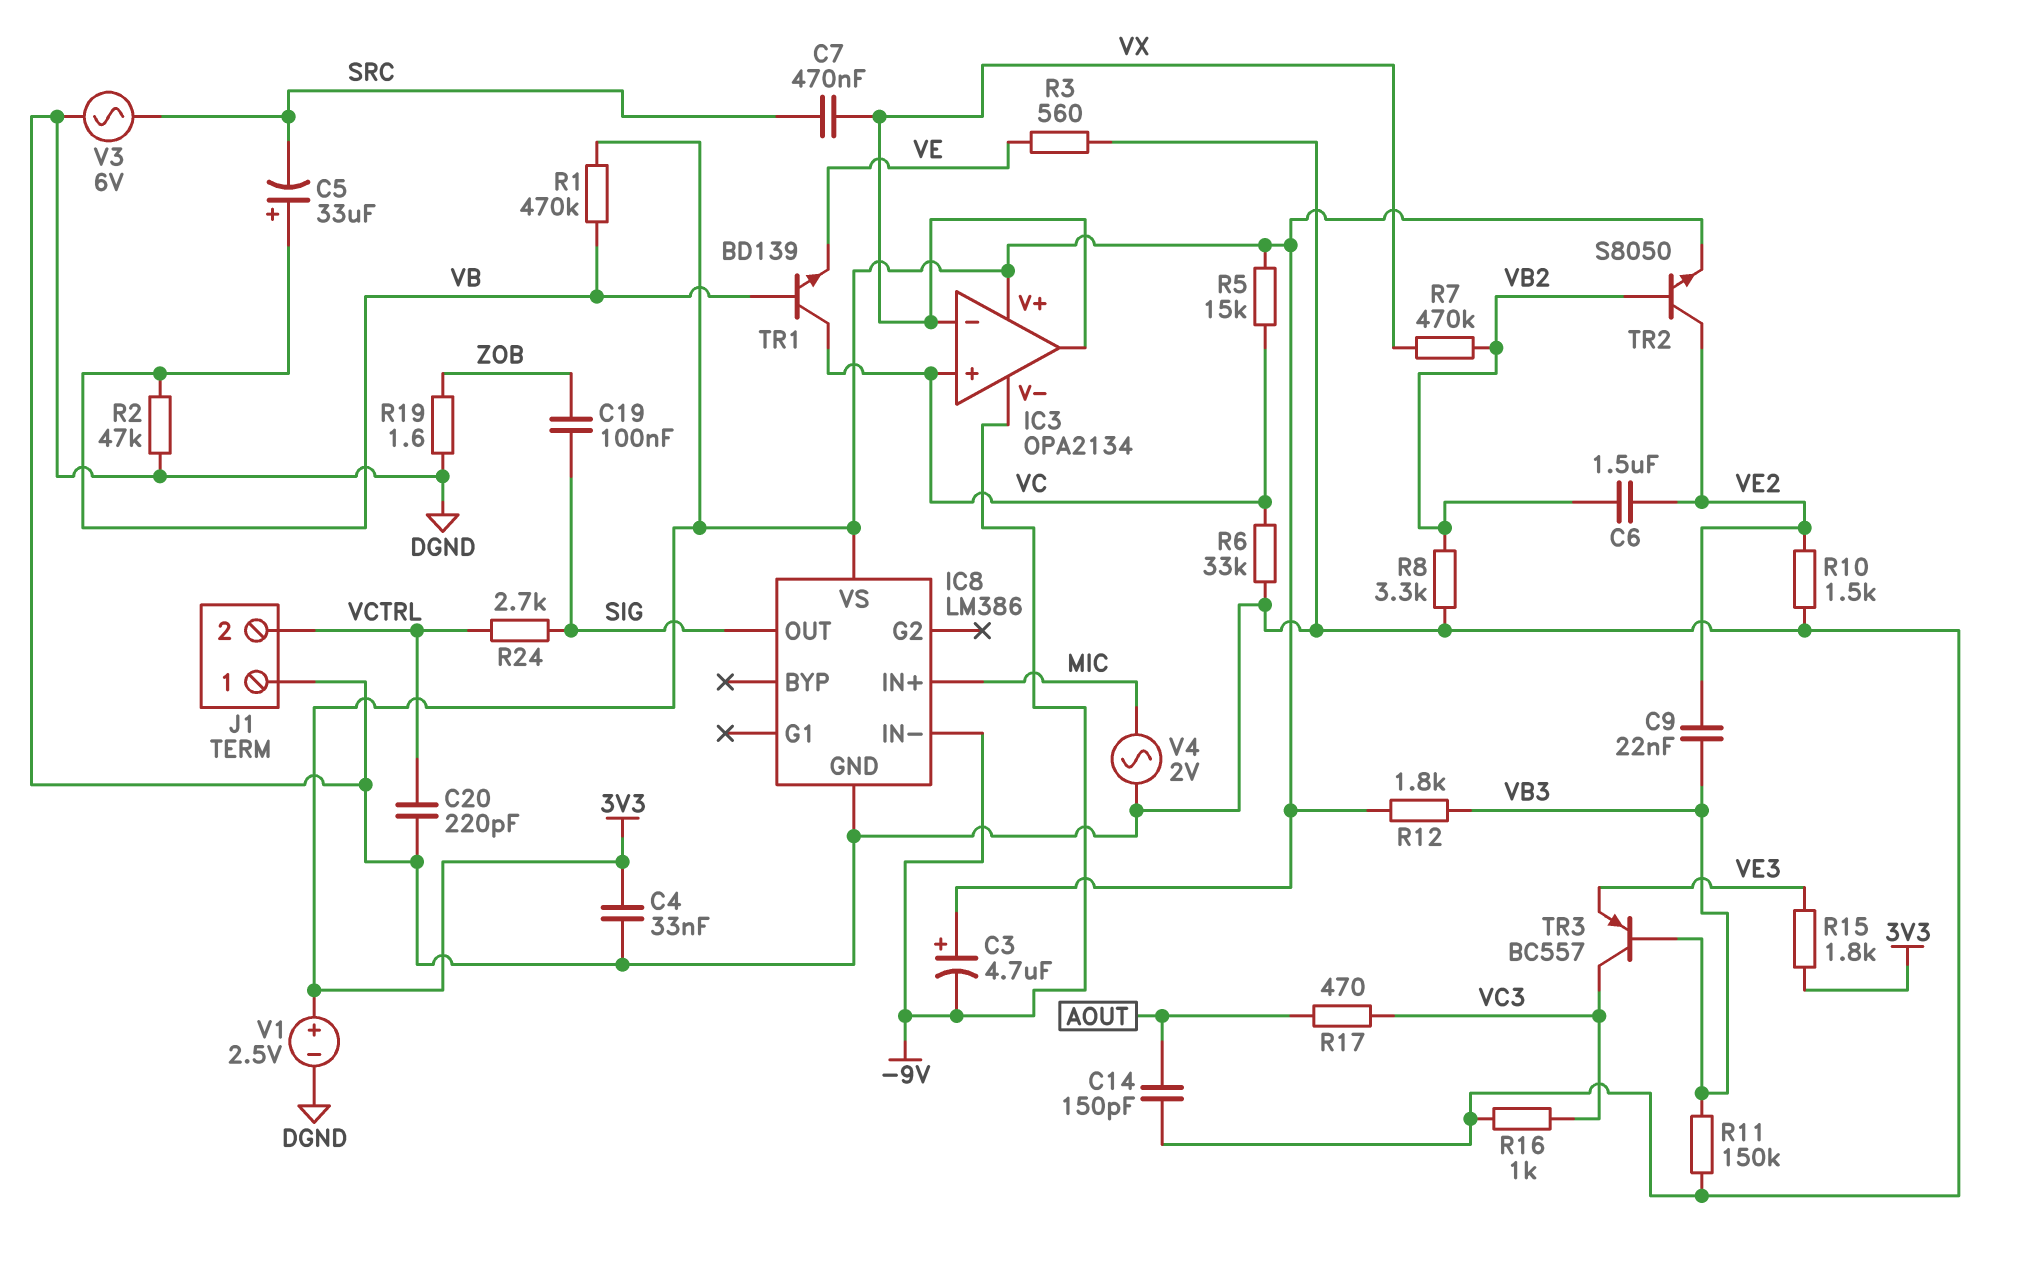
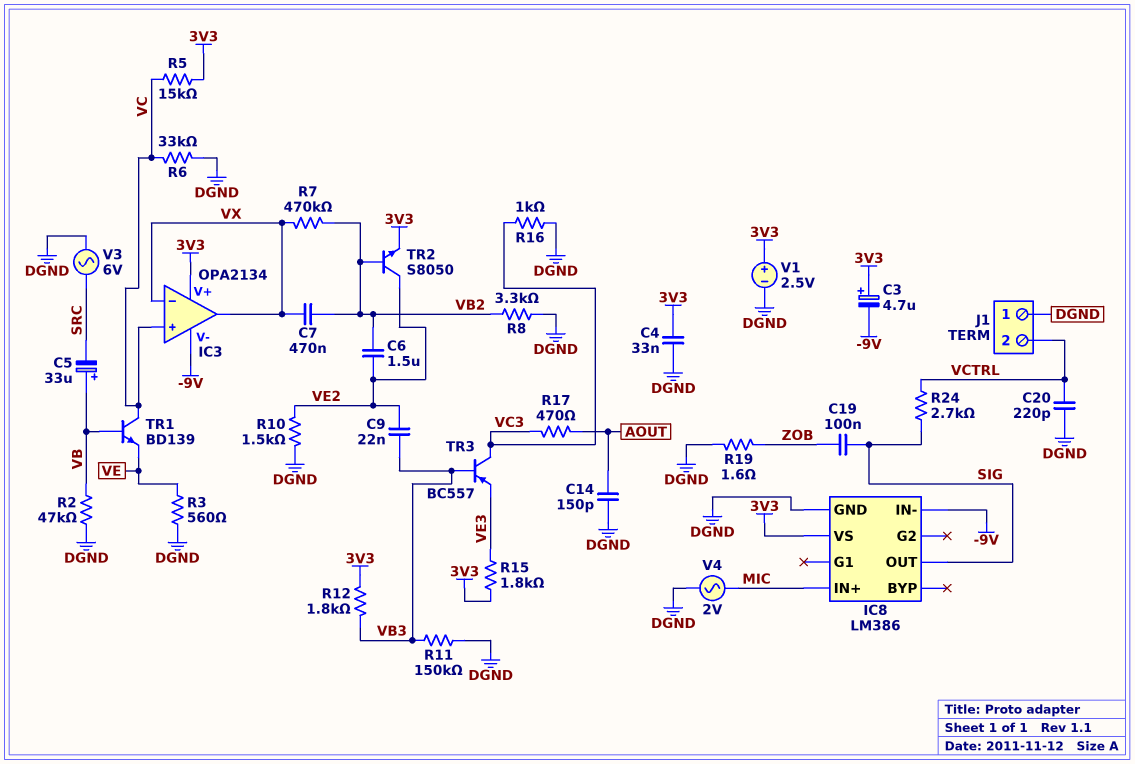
C7: 470nF (SRC, VX) -> 470nF (VB2, VX)
R1: 470k (3V3, VB) -> none

